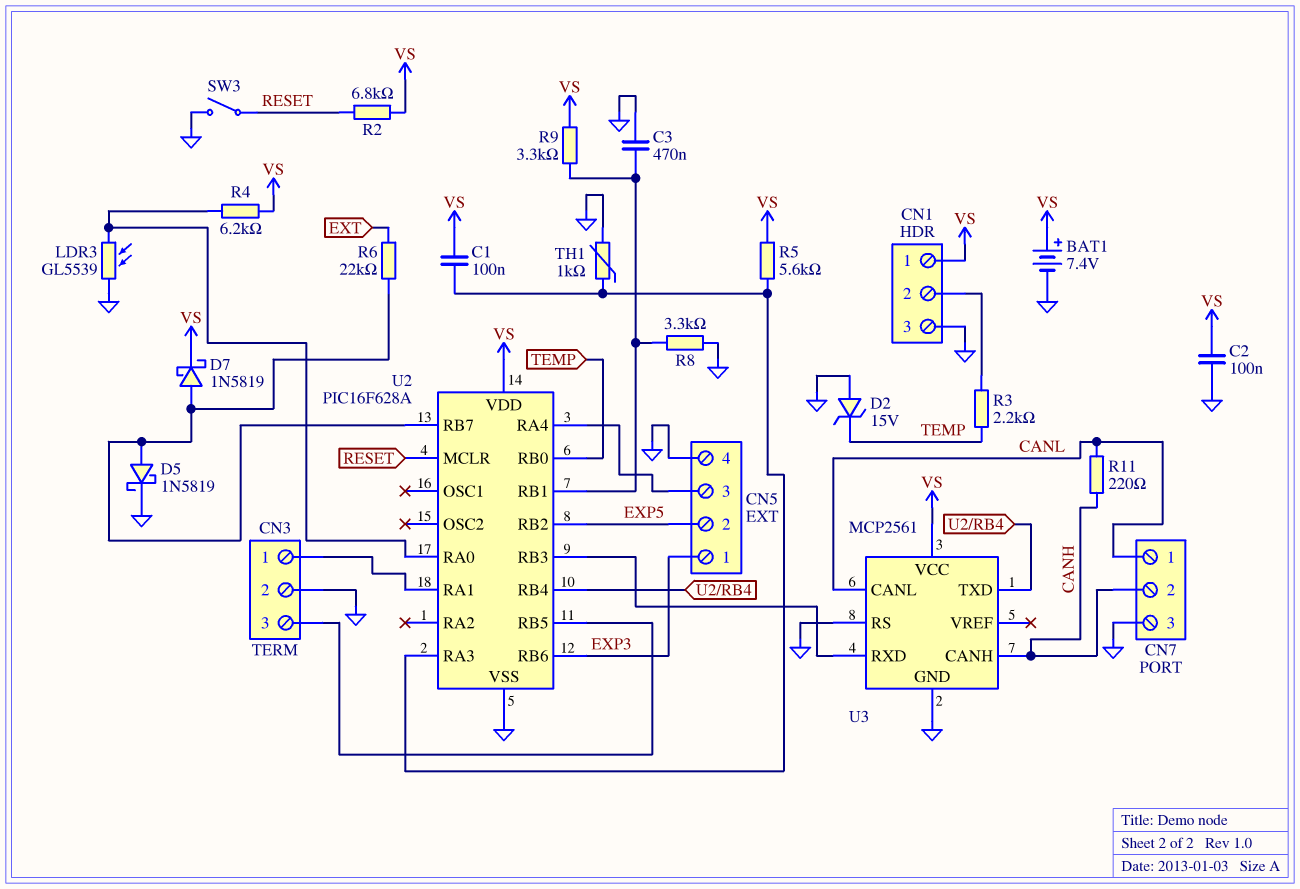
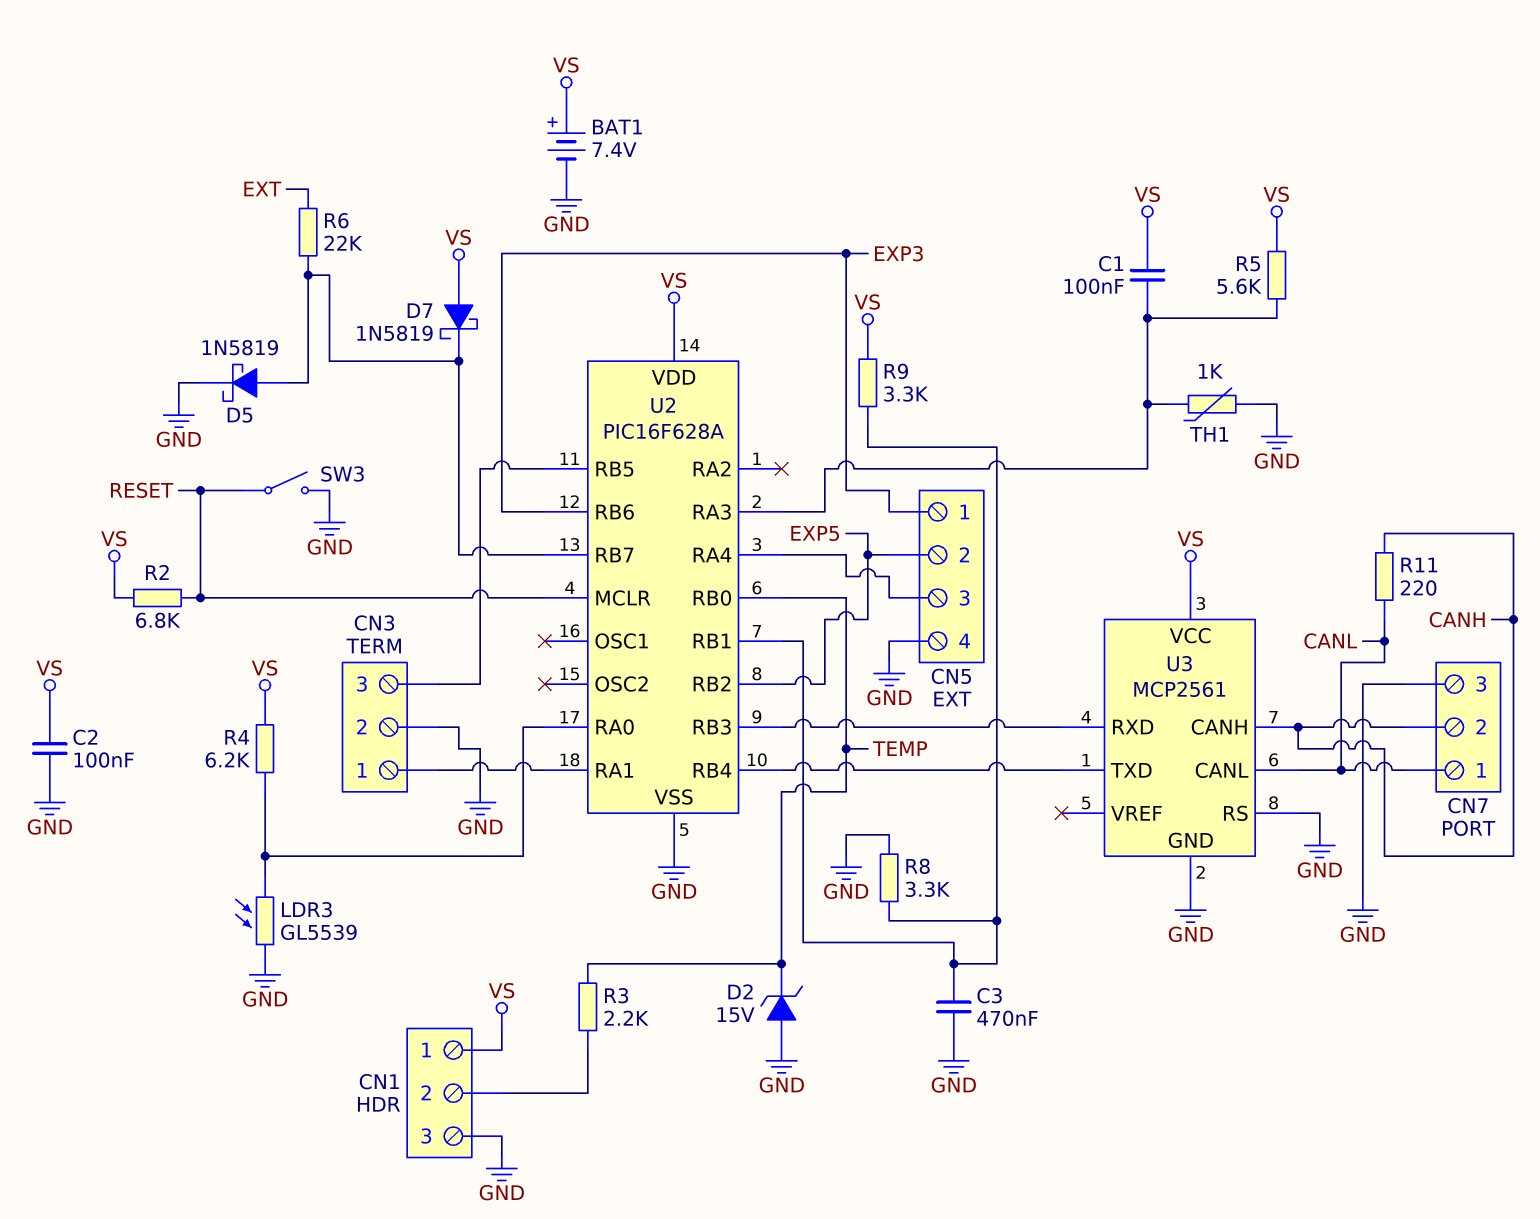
D7: schottky 1N5819 (A U2/RB7, K VS) -> schottky 1N5819 (A VS, K U2/RB7)

